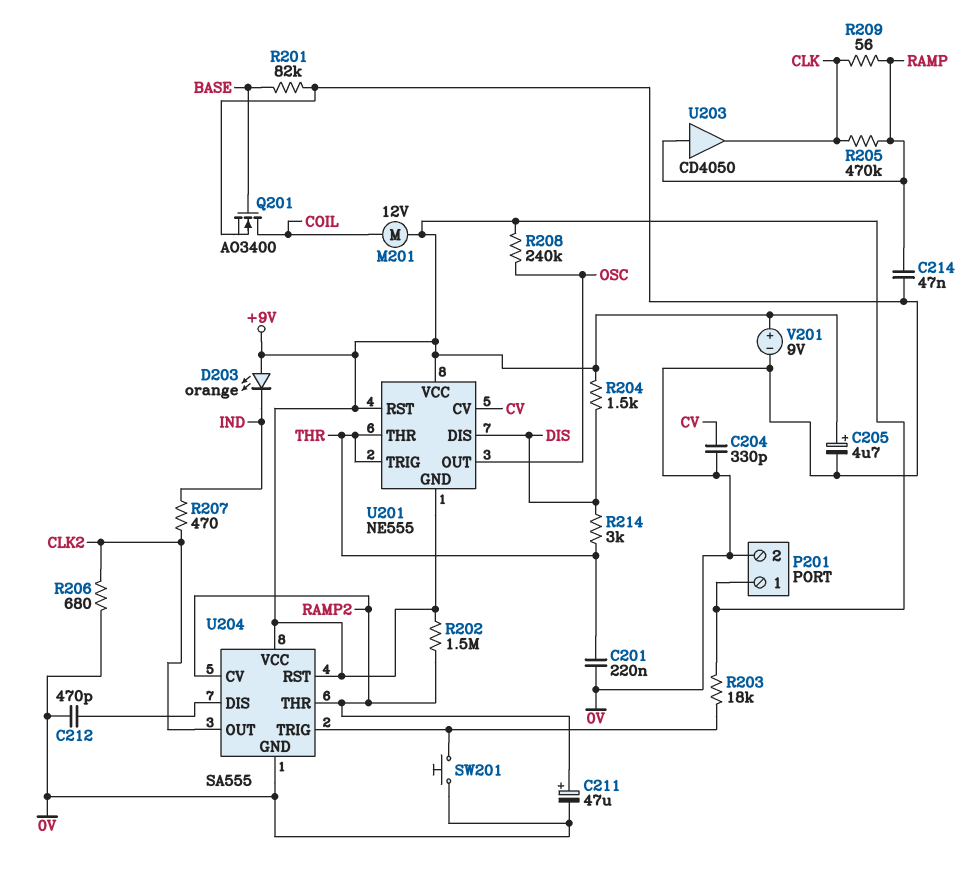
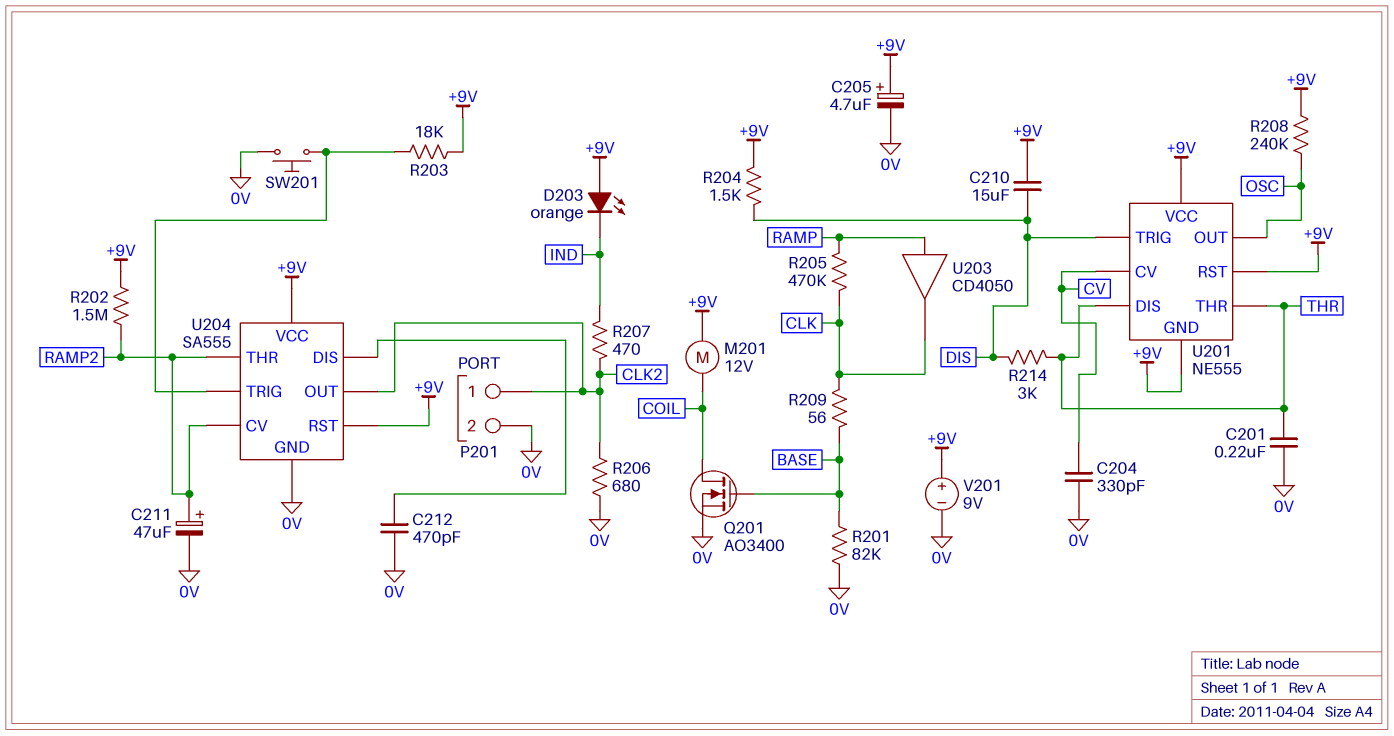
C210: none -> 15uF (+9V, DIS)
C214: 47nF (0V, RAMP) -> none
P201 pin 1: +9V -> CLK2
R209: 56 (CLK, RAMP) -> 56 (BASE, CLK)
U201 pin DIS: DIS -> THR
U201 pin TRIG: THR -> DIS

